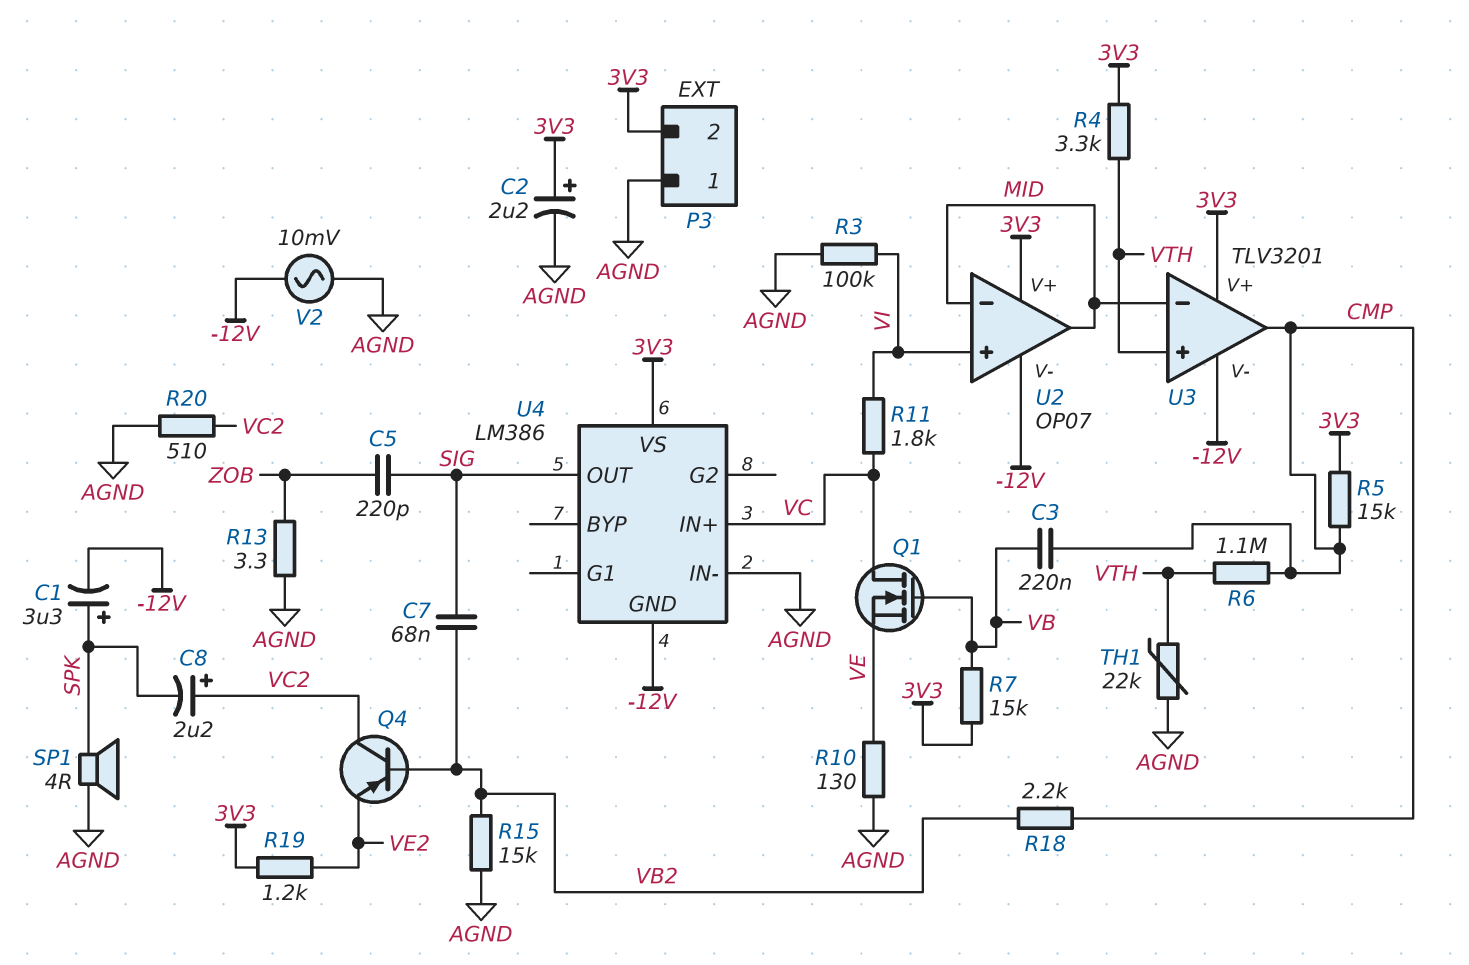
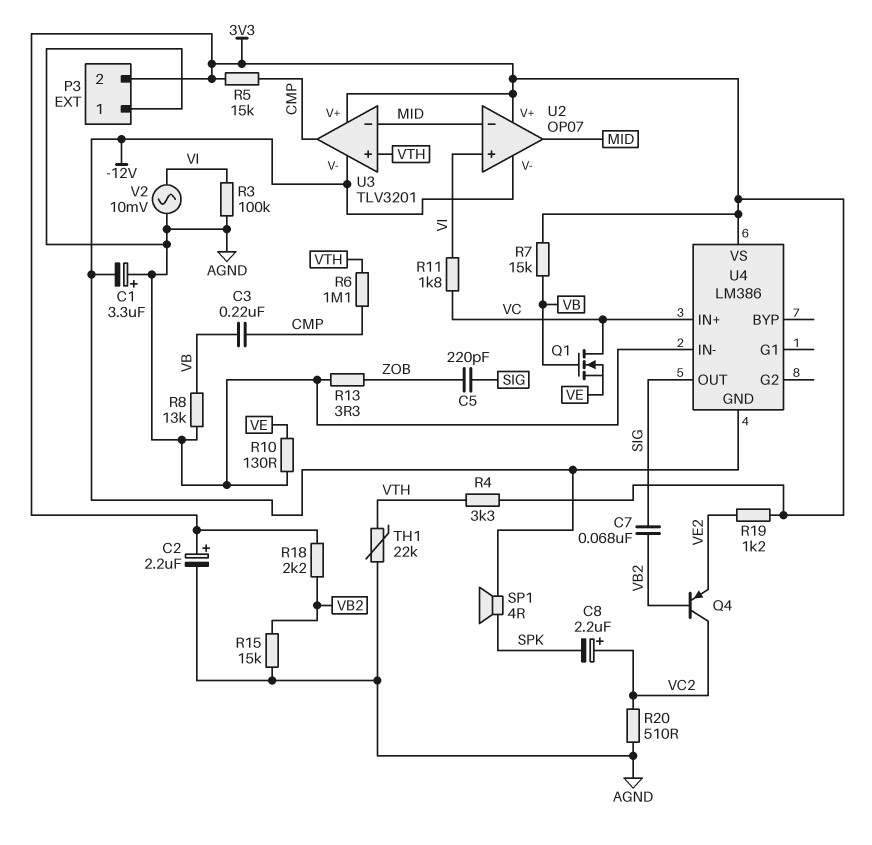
C1: 3.3uF (plus SPK, minus -12V) -> 3.3uF (plus AGND, minus -12V)
R8: none -> 13k (AGND, VB)
R18: 2.2k (CMP, VB2) -> 2.2k (3V3, VB2)
SP1: speaker 4R (AGND, SPK) -> speaker 4R (-12V, SPK)
V2: AC 10mV (-12V, AGND) -> AC 10mV (AGND, VI)

